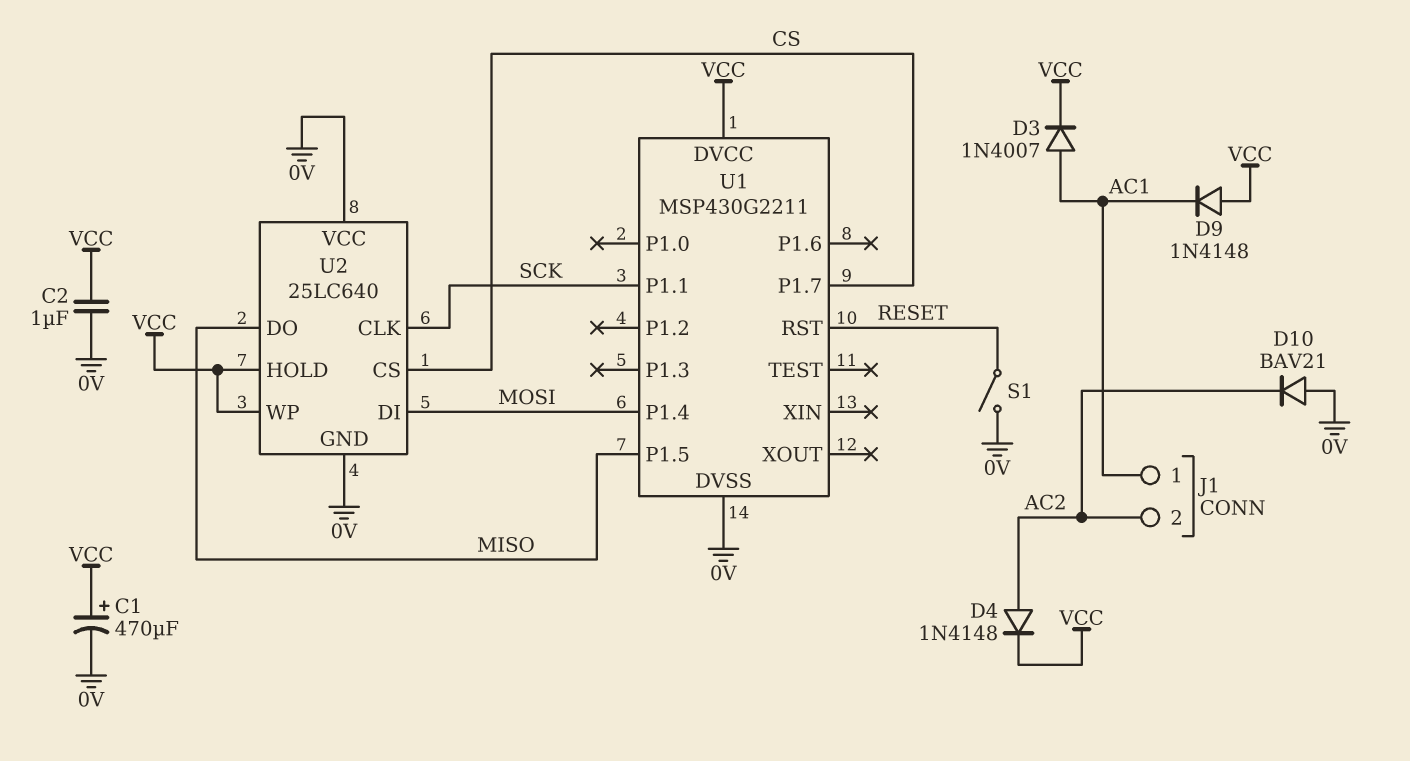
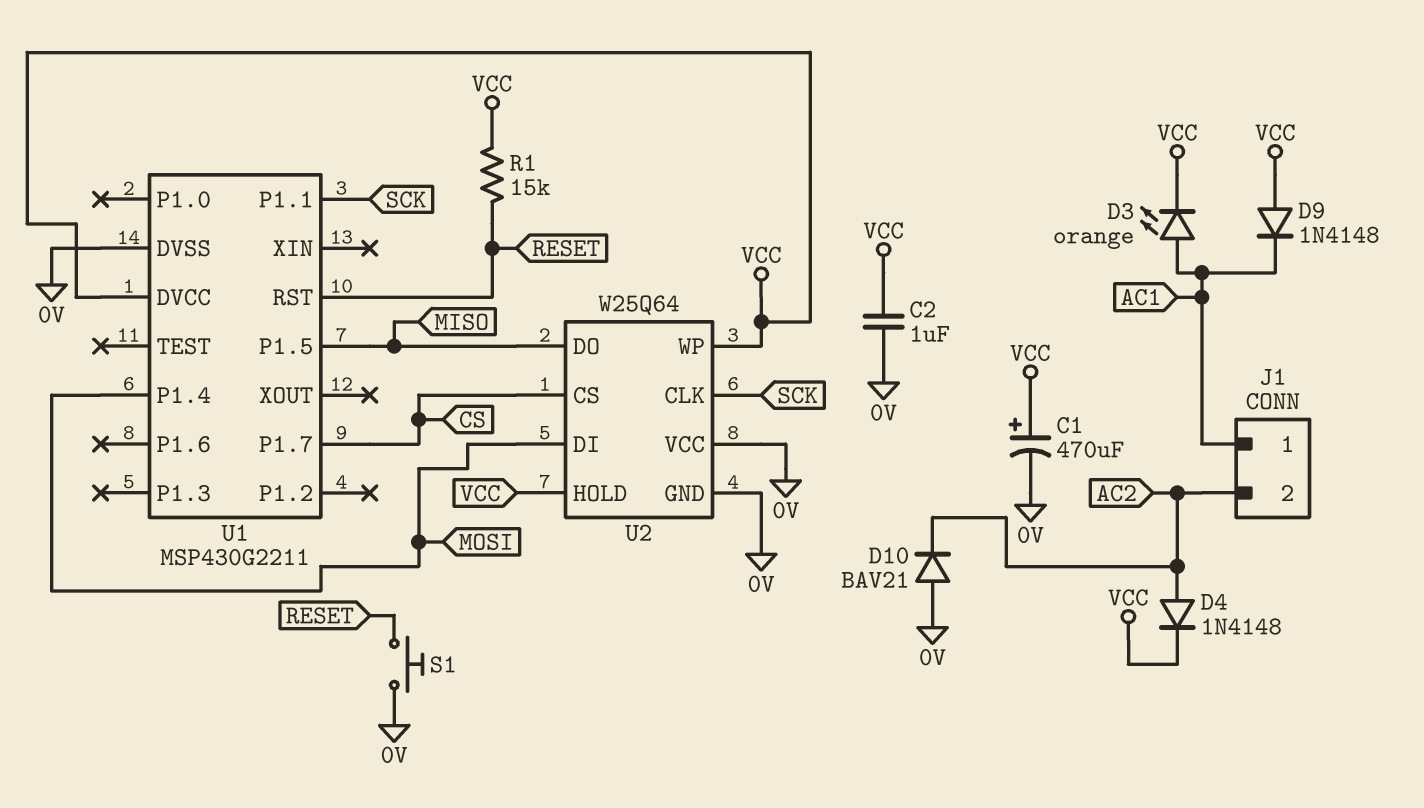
D3: diode 1N4007 (A AC1, K VCC) -> LED orange (A AC1, K VCC)
R1: none -> 15k (RESET, VCC)
S1: switch (0V, RESET) -> button (0V, RESET)
U2: 25LC640 -> W25Q64

